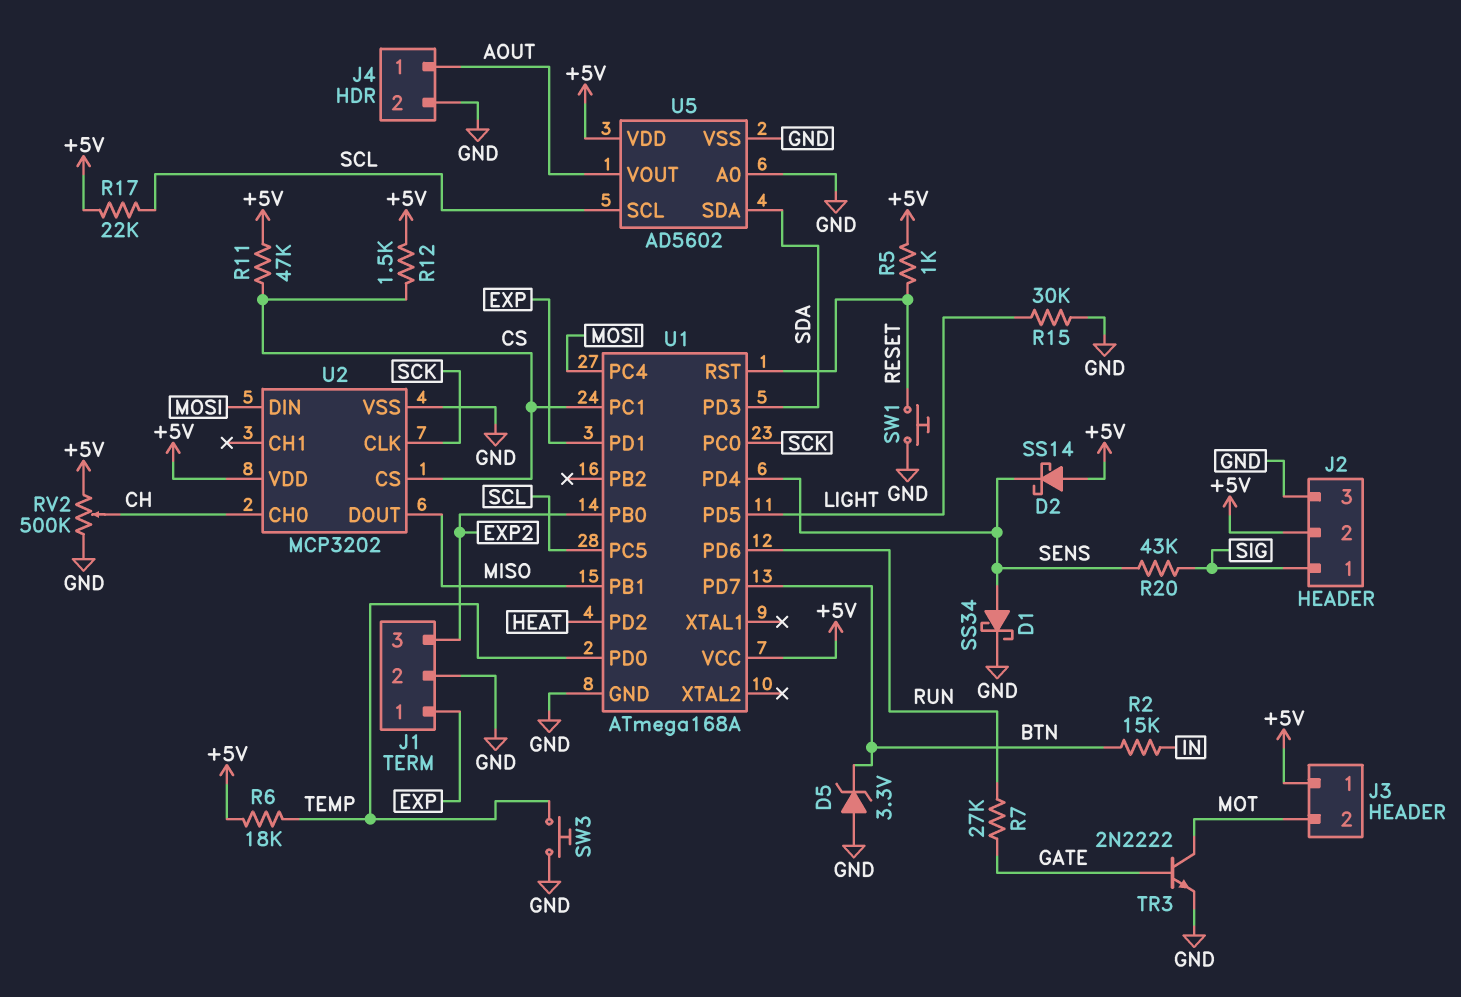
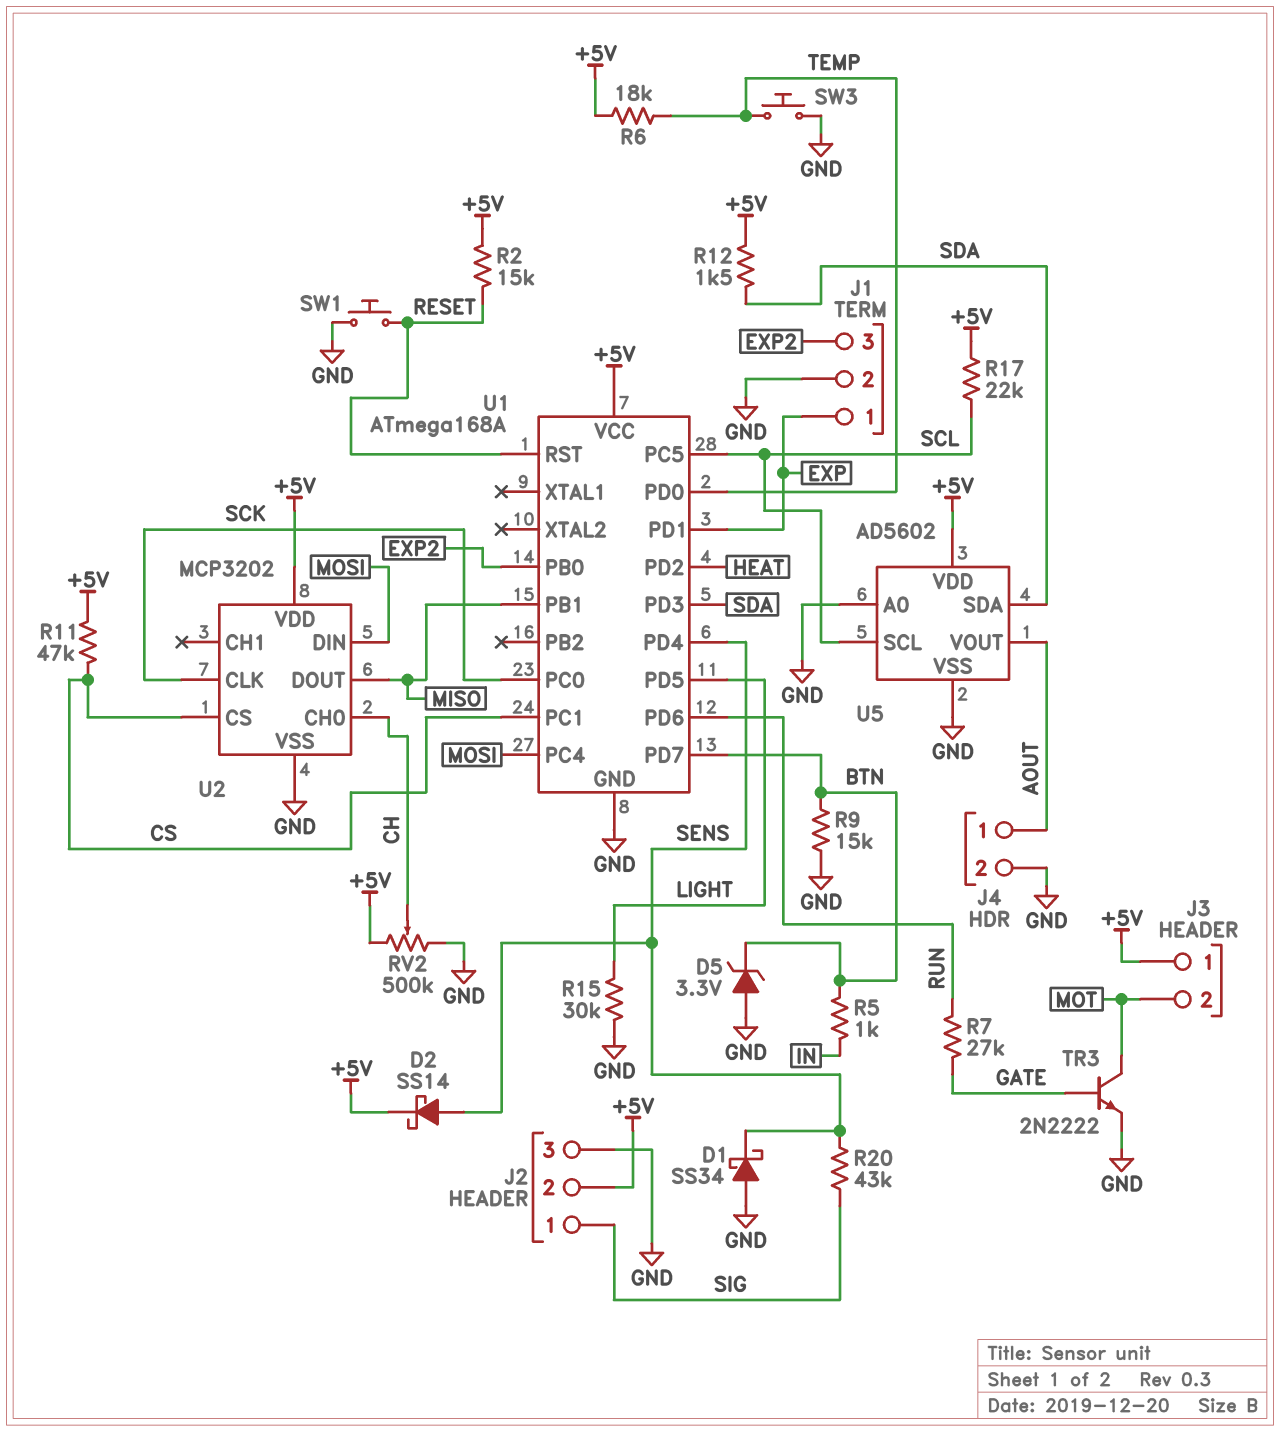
D1: schottky SS34 (A SENS, K GND) -> schottky SS34 (A GND, K SENS)
D2: schottky SS14 (A +5V, K SENS) -> schottky SS14 (A SENS, K +5V)
R2: 15k (BTN, IN) -> 15k (+5V, RESET)
R5: 1k (+5V, RESET) -> 1k (BTN, IN)
R9: none -> 15k (BTN, GND)
R12: 1.5k (+5V, CS) -> 1.5k (+5V, SDA)

